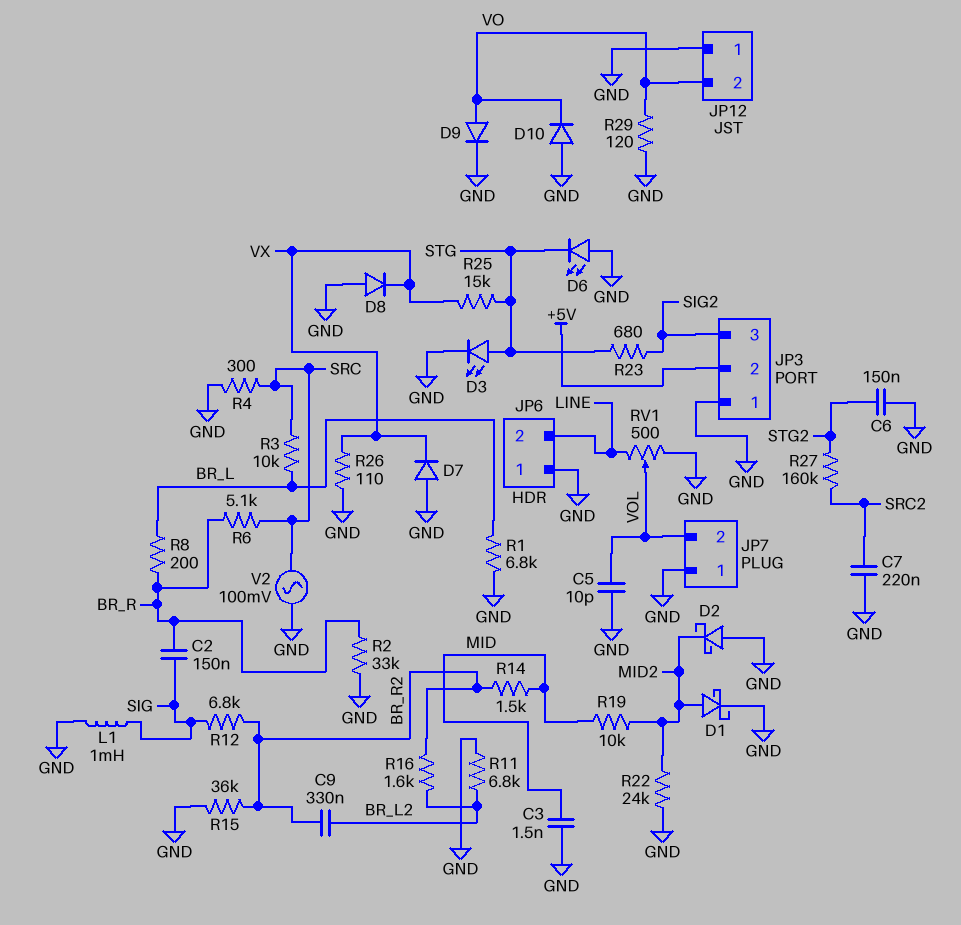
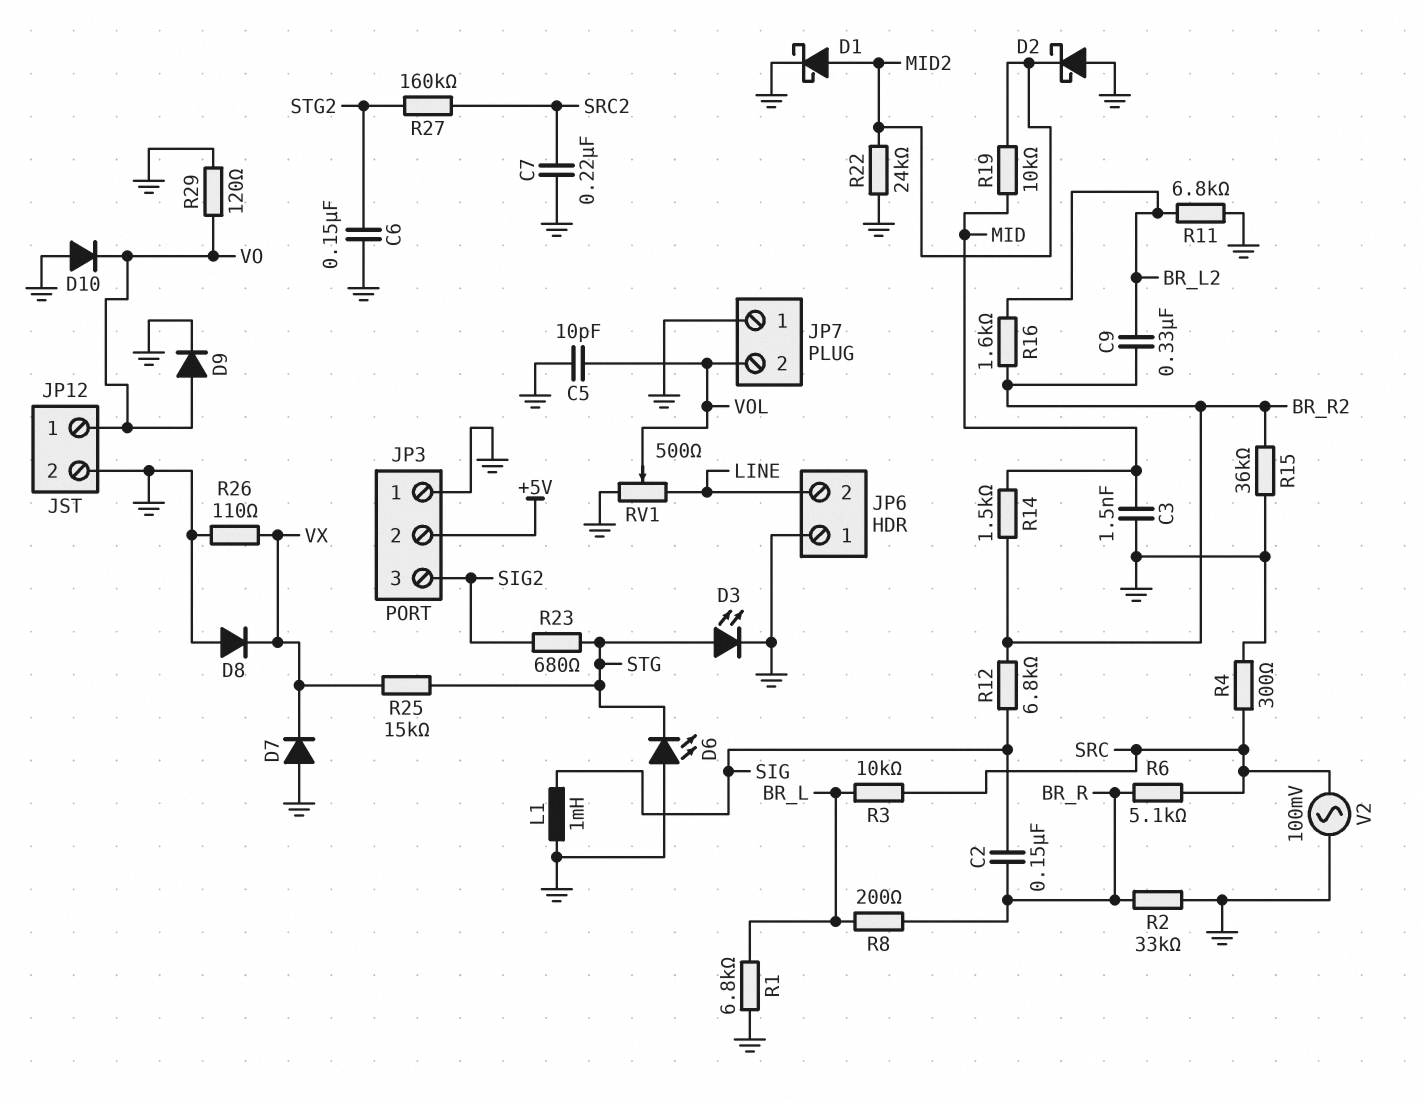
JP12 pin 1: GND -> VO
JP12 pin 2: VO -> GND

